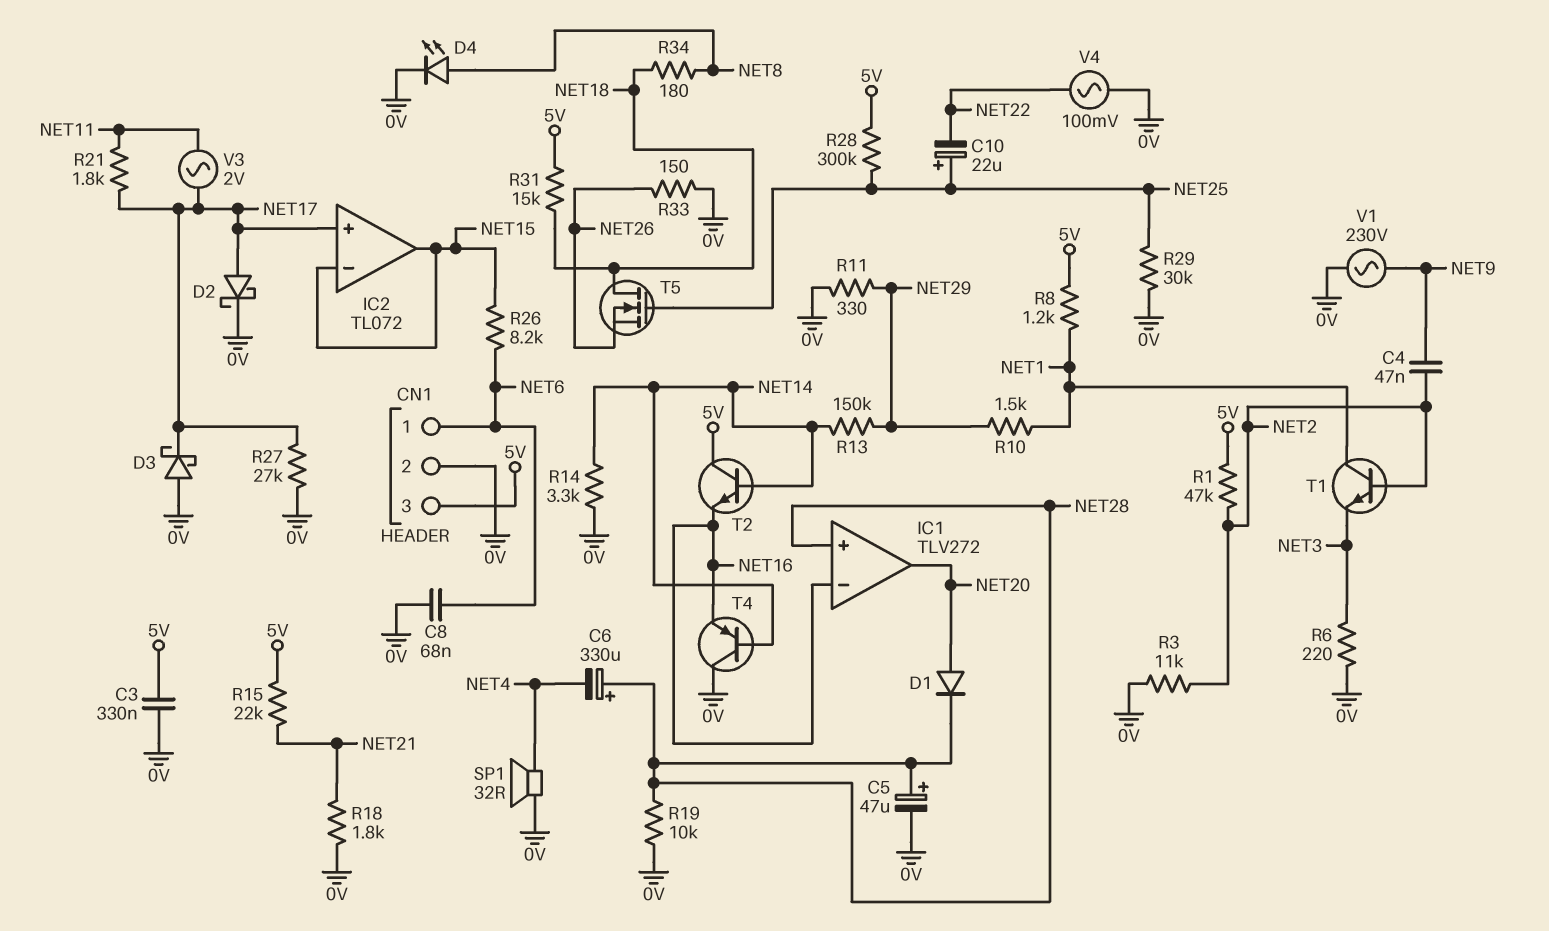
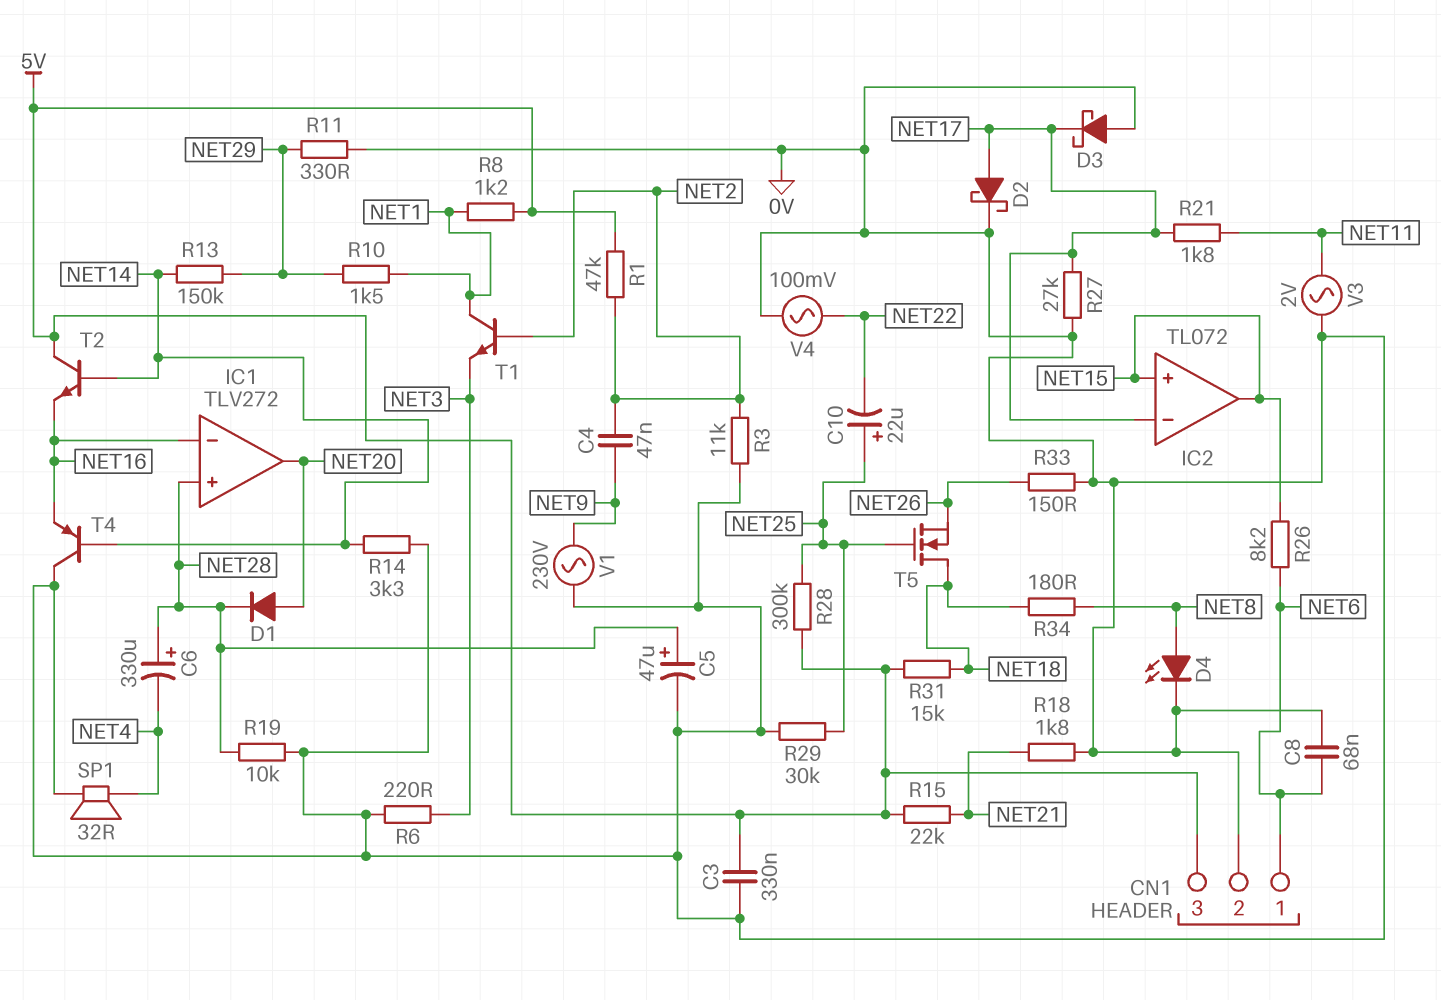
IC2 pin in+: NET17 -> NET15
IC2 pin in-: NET15 -> NET17
V3: AC 2V (NET11, NET17) -> AC 2V (0V, NET11)

